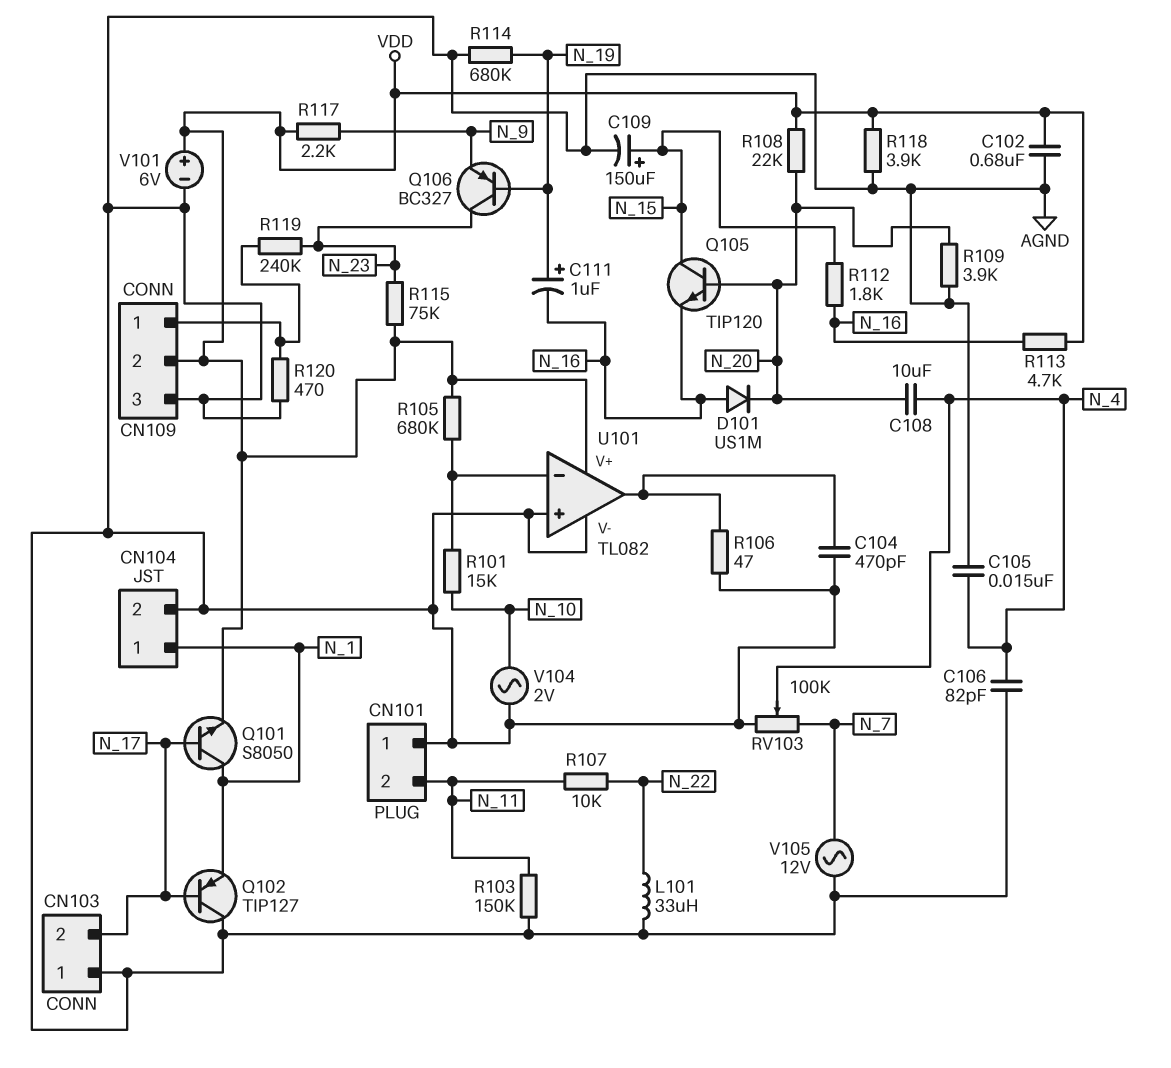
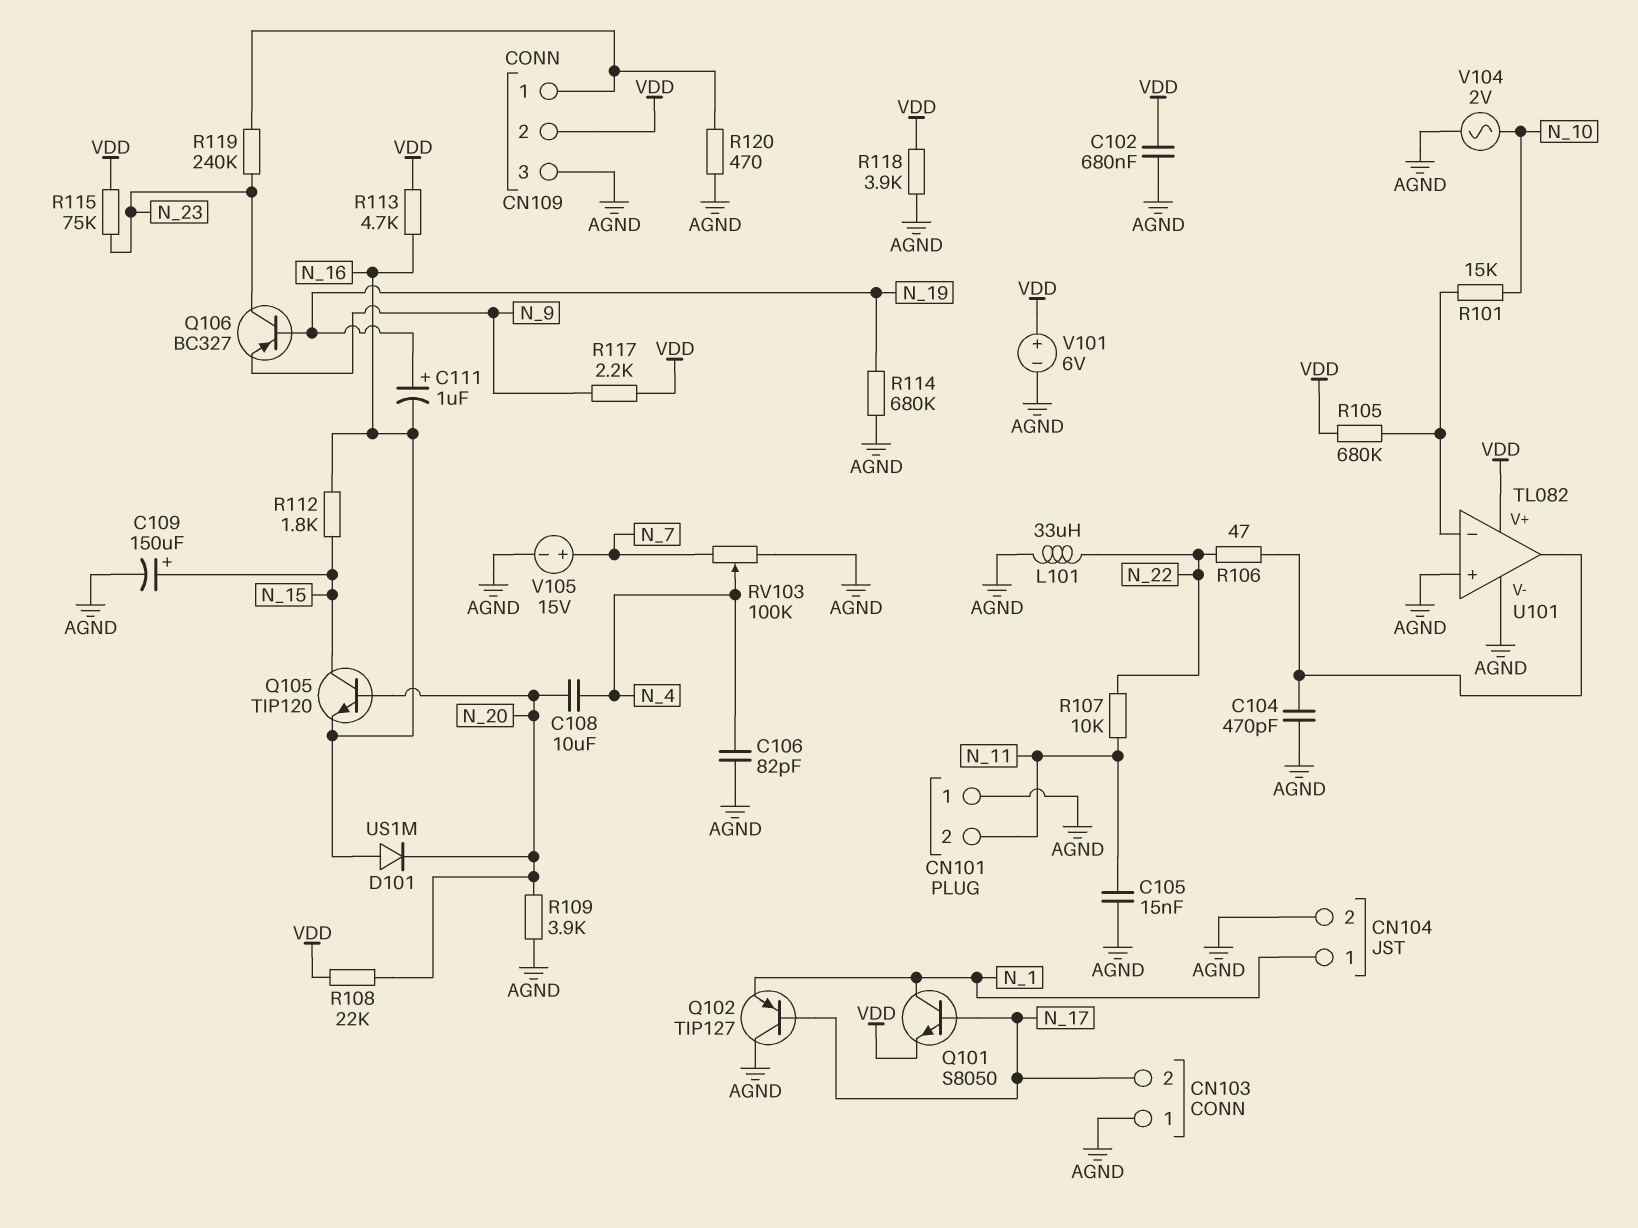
C105: 15nF (AGND, N_4) -> 15nF (AGND, N_11)
R103: 150k (AGND, N_11) -> none
R106: 47 (AGND, U101/out) -> 47 (N_22, U101/out)
V105: AC 12V (AGND, N_7) -> 15V (plus N_7, minus AGND)

